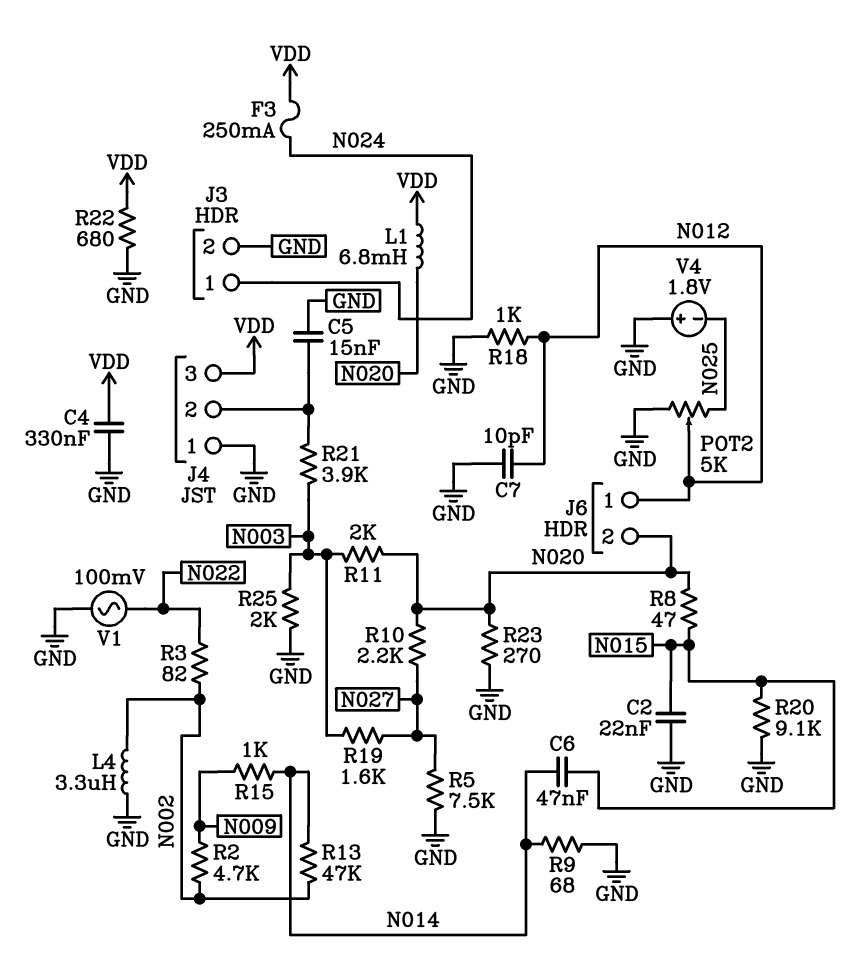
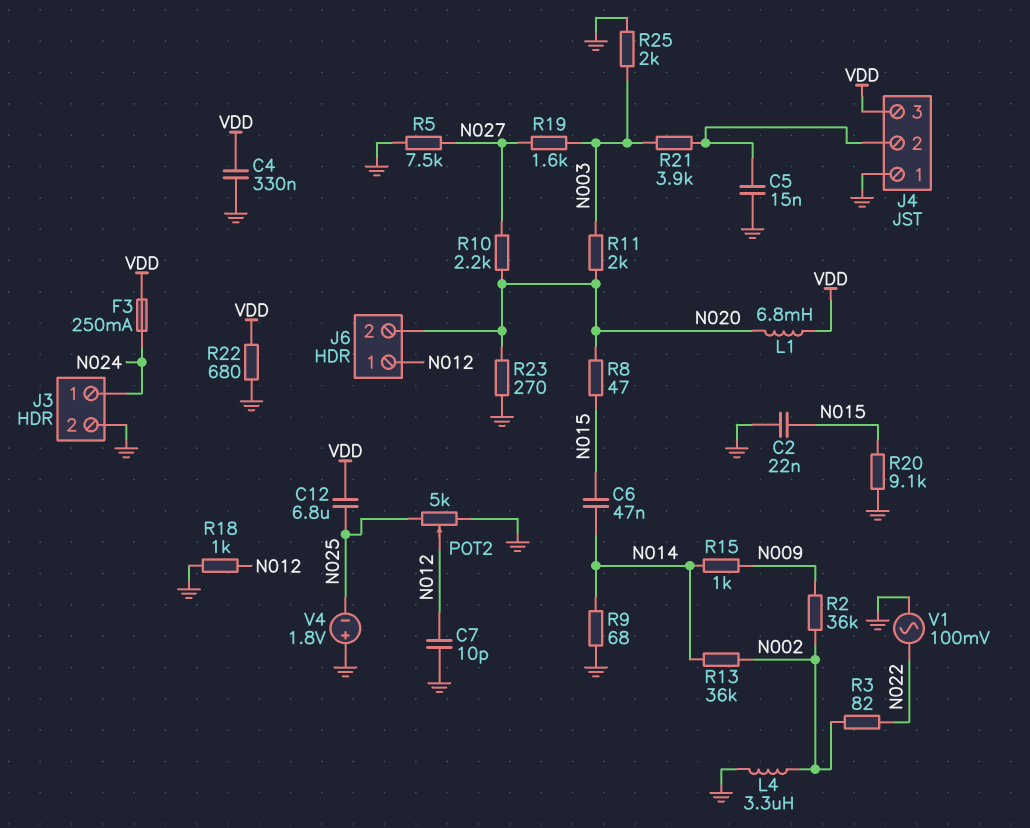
C12: none -> 6.8uF (N025, VDD)
R2: 4.7k (N002, N009) -> 36k (N002, N009)
R13: 47k (N002, N014) -> 36k (N002, N014)

